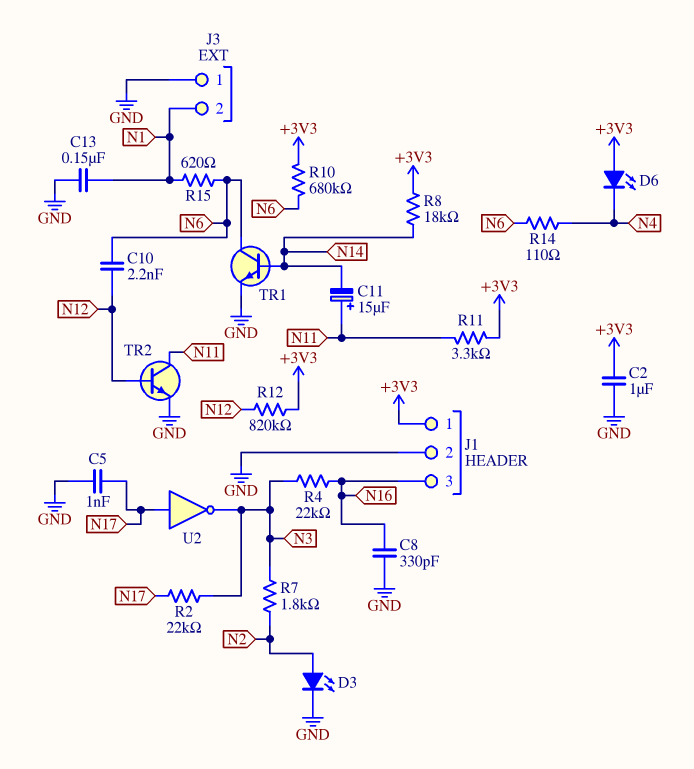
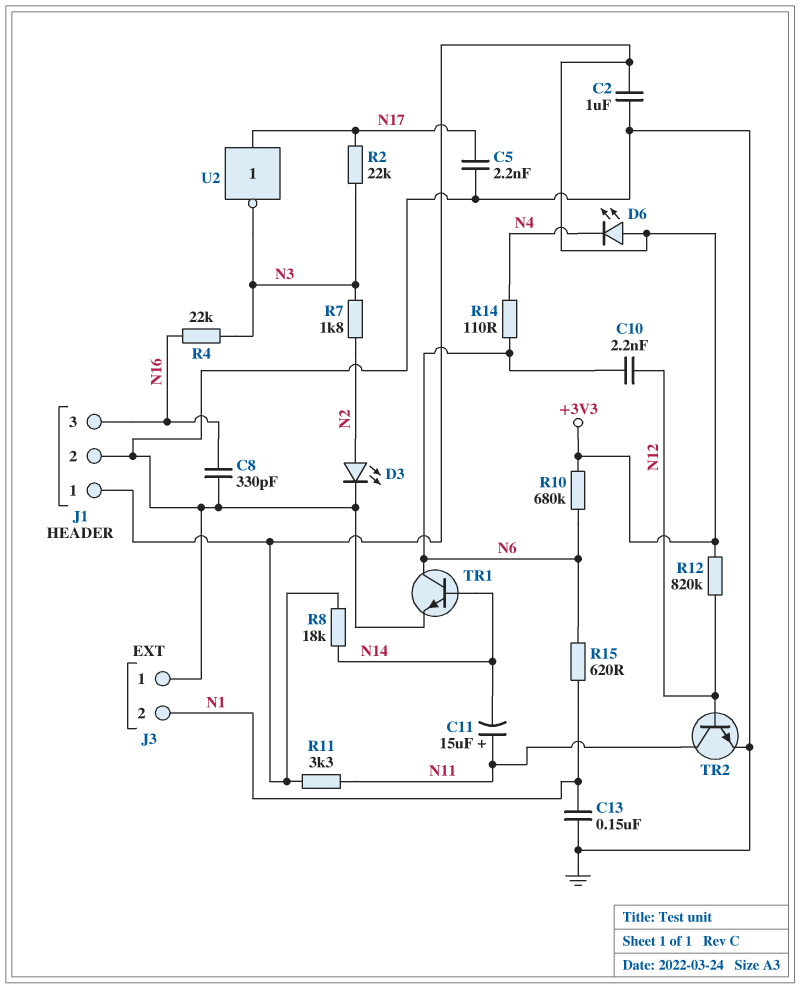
C5: 1nF (GND, N17) -> 2.2nF (GND, N17)

